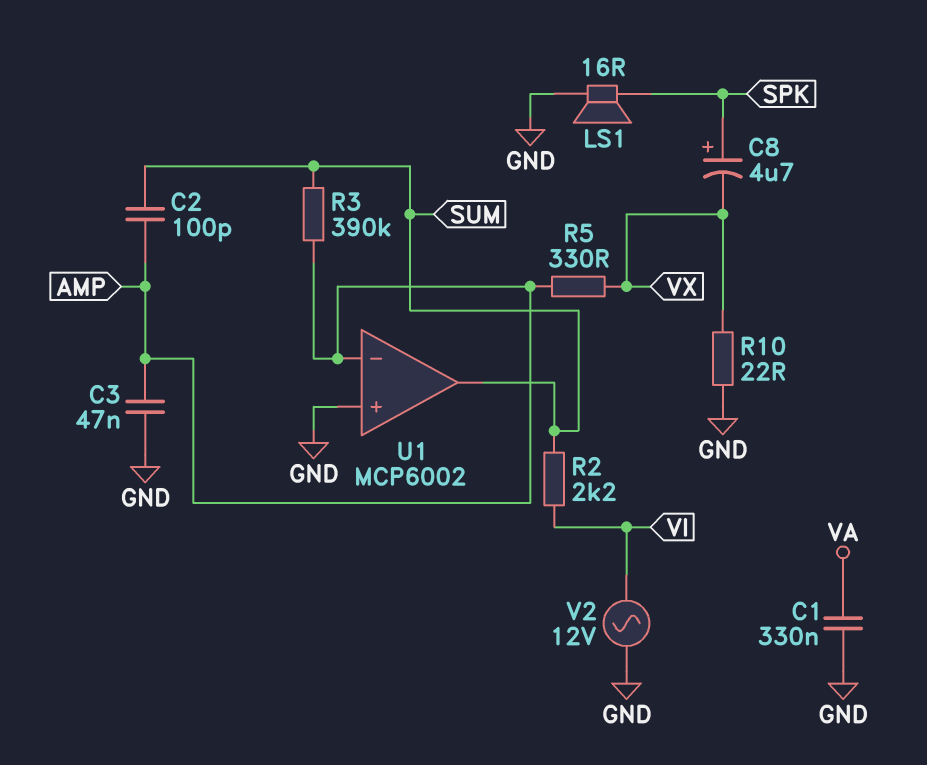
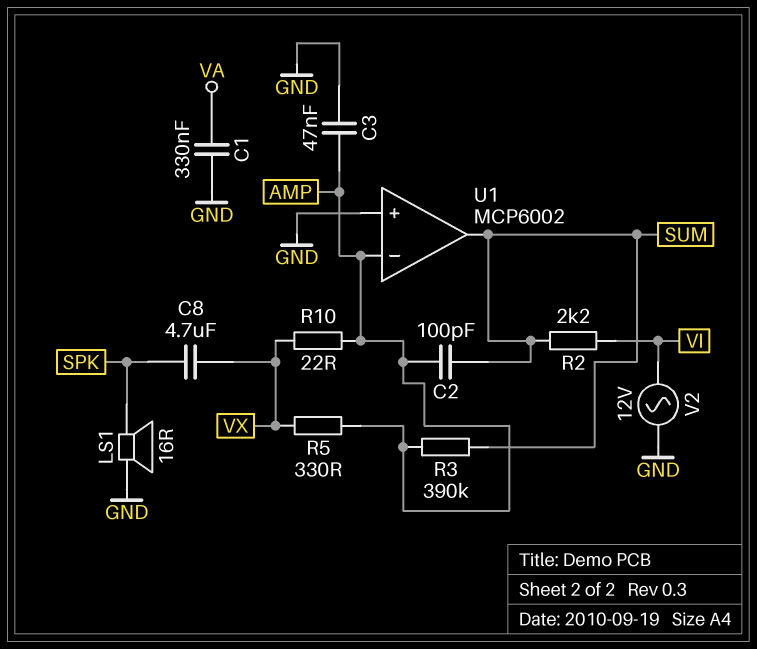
C8: 4.7uF (plus SPK, minus VX) -> 4.7uF (SPK, VX)
R10: 22 (GND, VX) -> 22 (AMP, VX)

